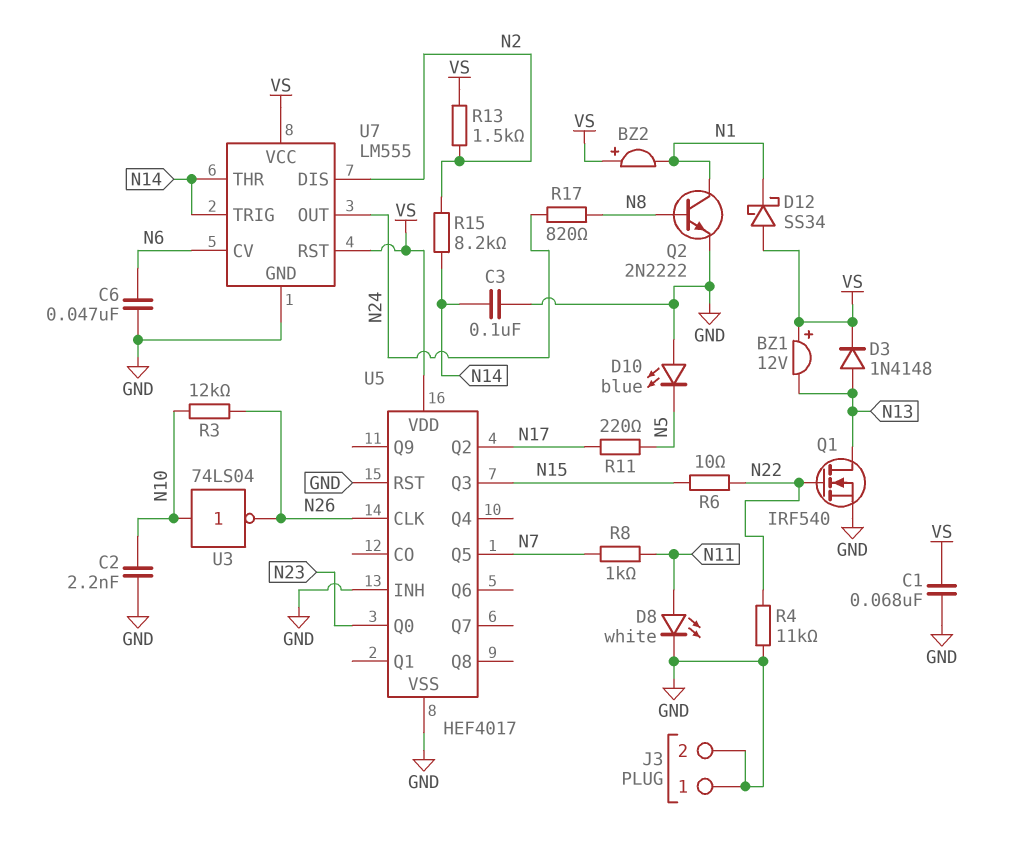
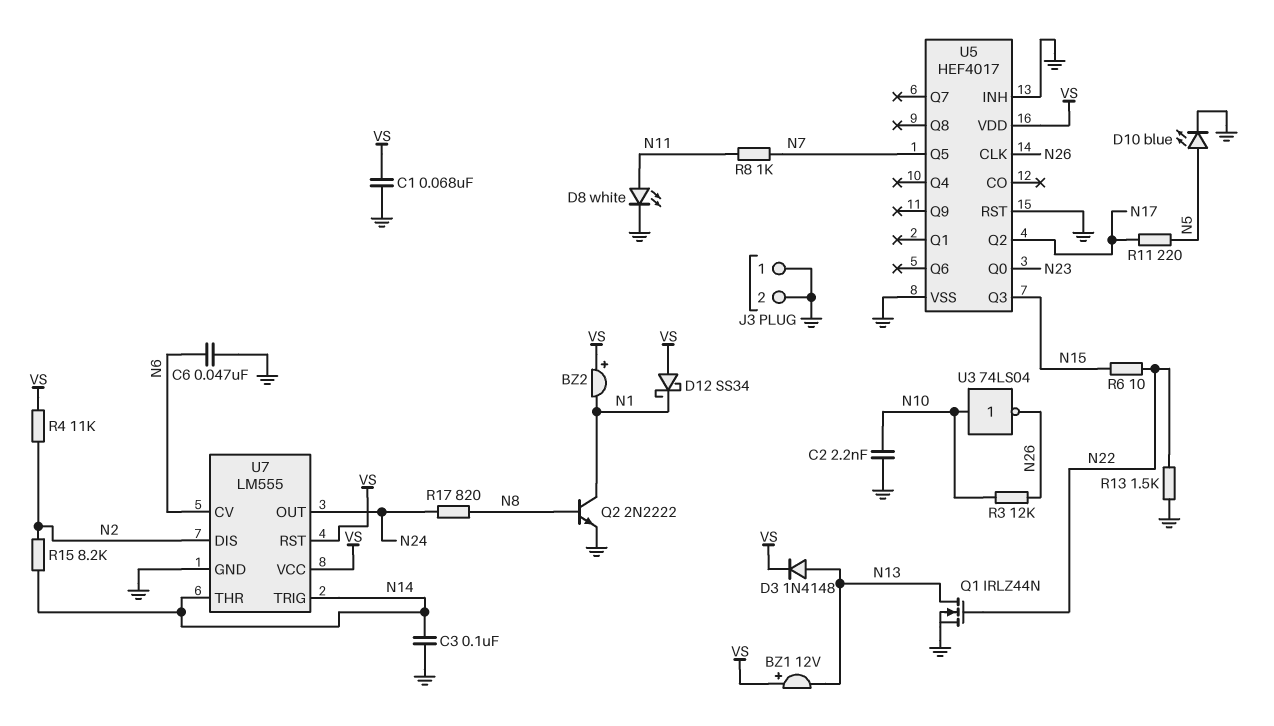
D10: LED blue (A GND, K N5) -> LED blue (A N5, K GND)
Q1: NMOS IRF540 (G N22, D N13, S GND) -> NMOS IRLZ44N (G N22, D N13, S GND)
R4: 11k (GND, N22) -> 11k (N2, VS)
R13: 1.5k (N2, VS) -> 1.5k (GND, N22)

